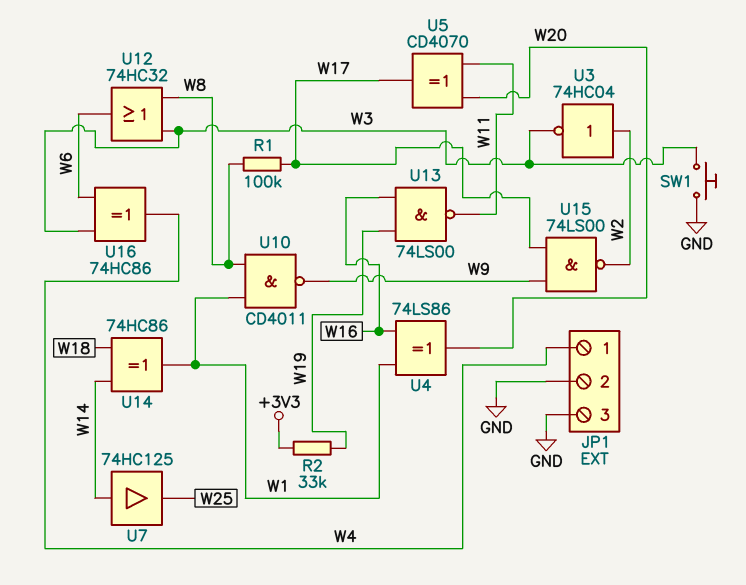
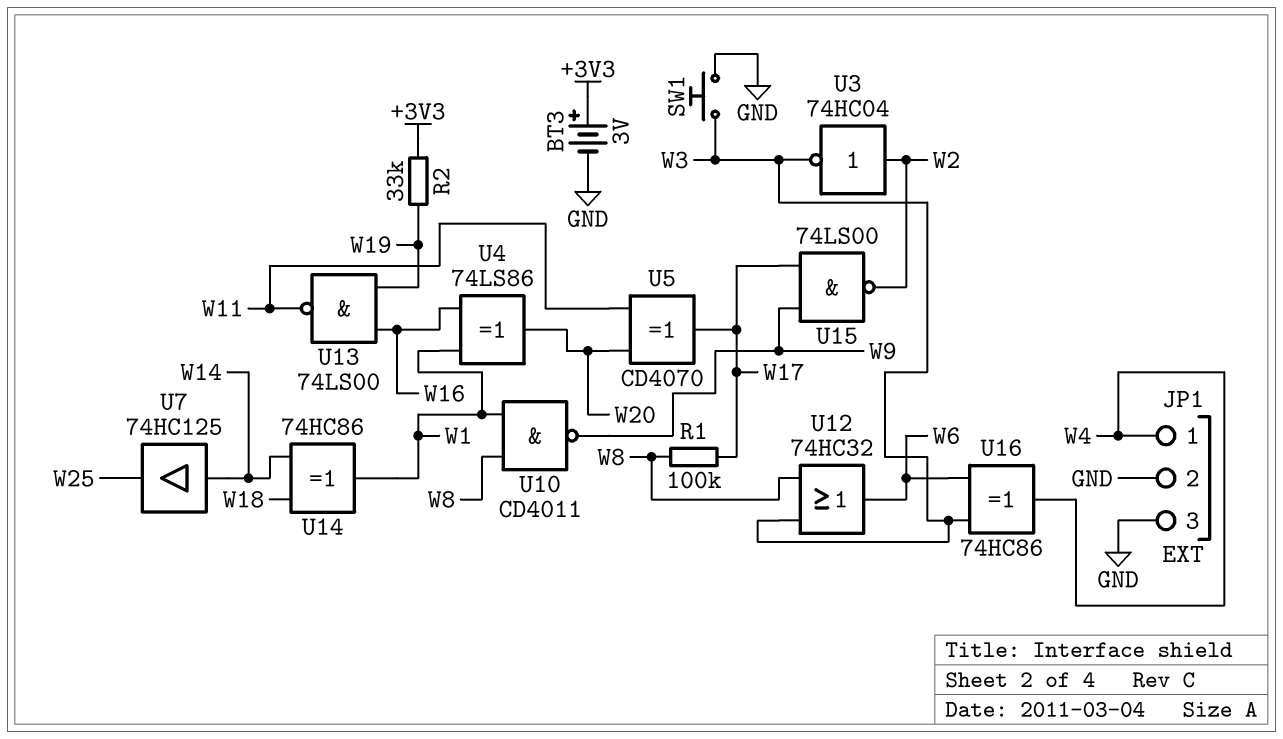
BT3: none -> 3V (plus +3V3, minus GND)

